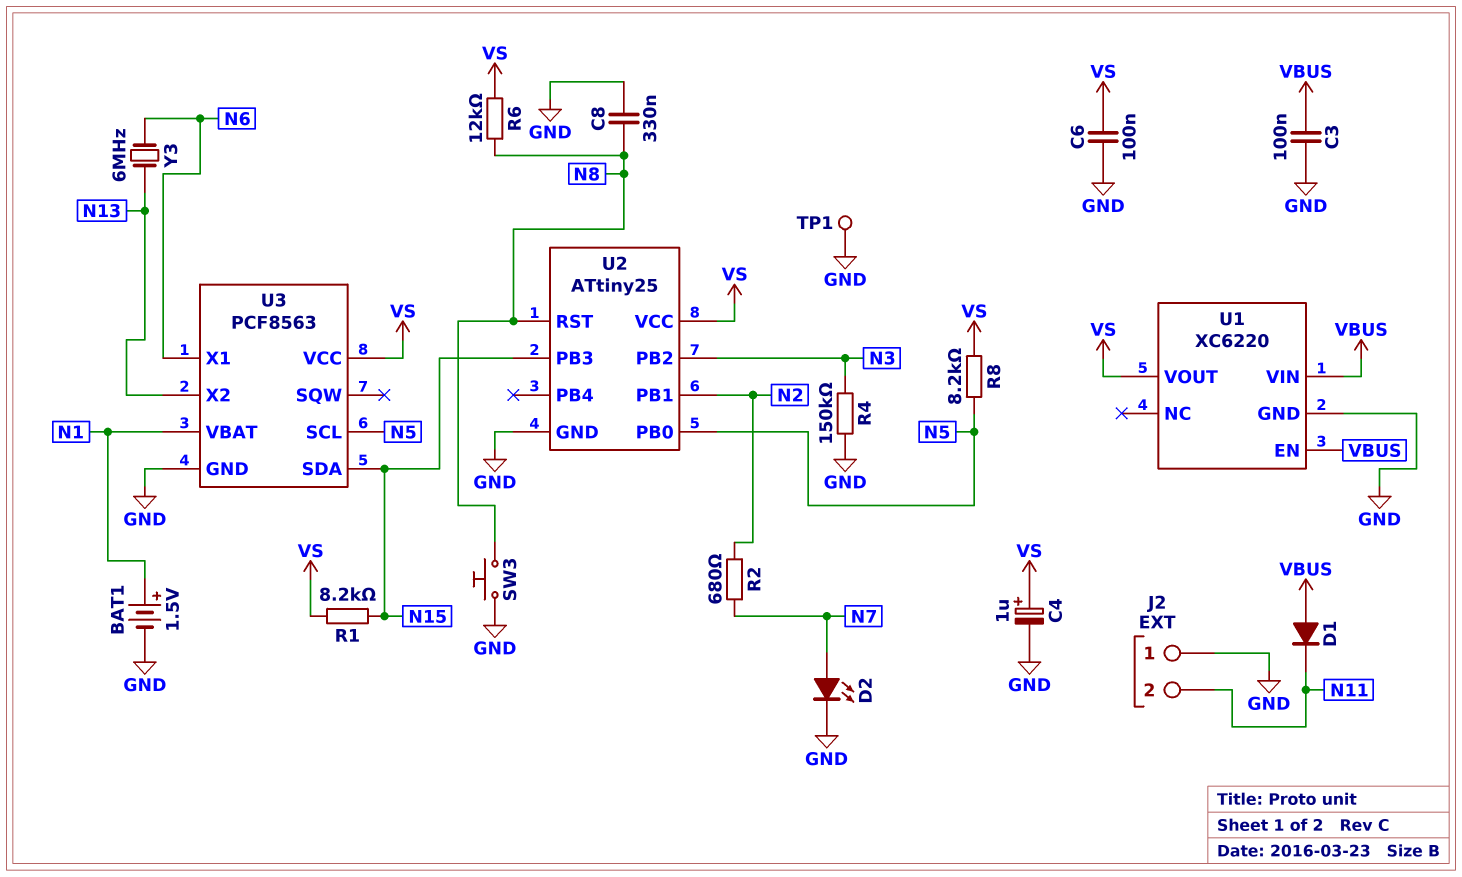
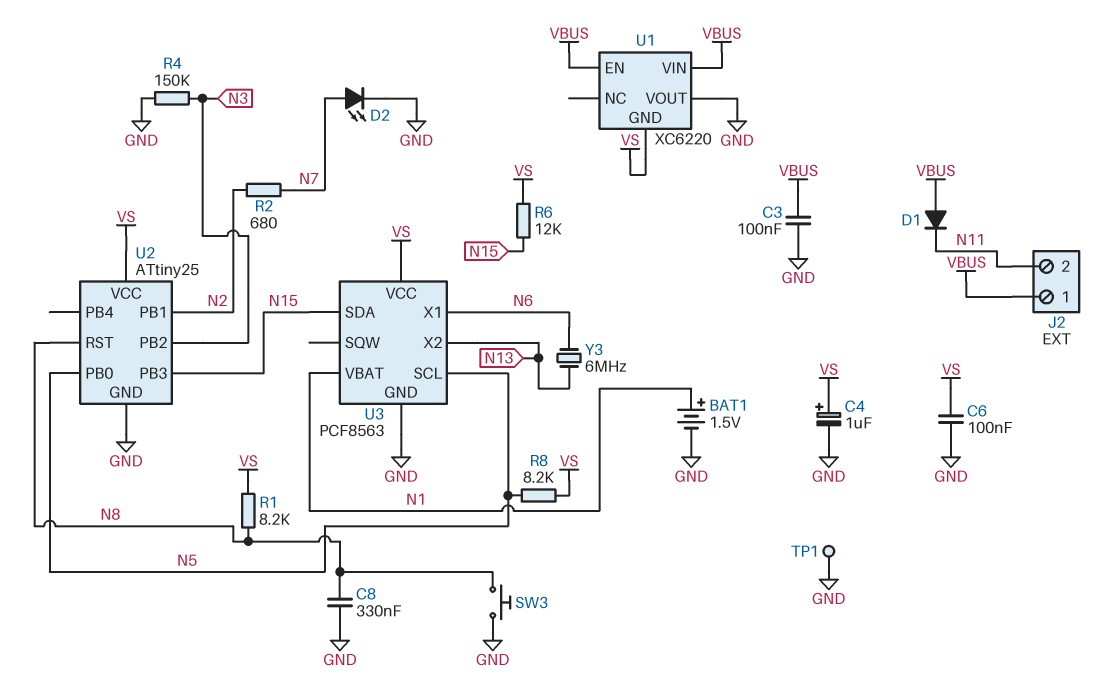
J2 pin 1: GND -> VBUS
R1: 8.2k (N15, VS) -> 8.2k (N8, VS)
R6: 12k (N8, VS) -> 12k (N15, VS)
U1 pin GND: GND -> VS
U1 pin VOUT: VS -> GND

